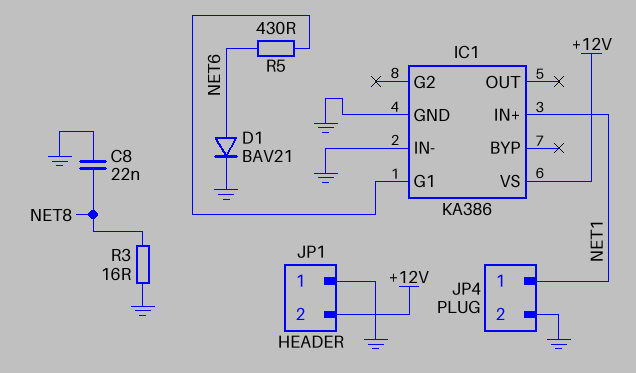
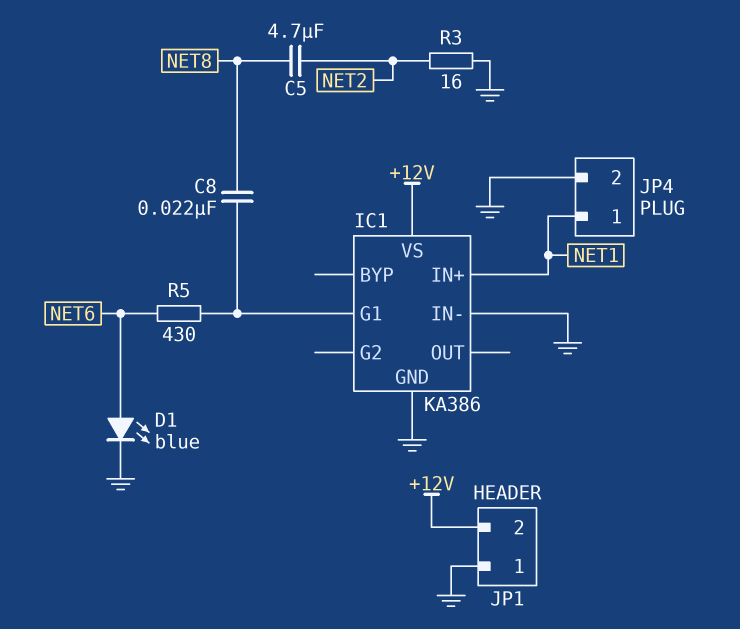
C5: none -> 4.7uF (NET2, NET8)
C8: 22nF (GND, NET8) -> 22nF (IC1/G1, NET8)
D1: diode BAV21 (A NET6, K GND) -> LED blue (A NET6, K GND)
R3: 16 (GND, NET8) -> 16 (GND, NET2)

